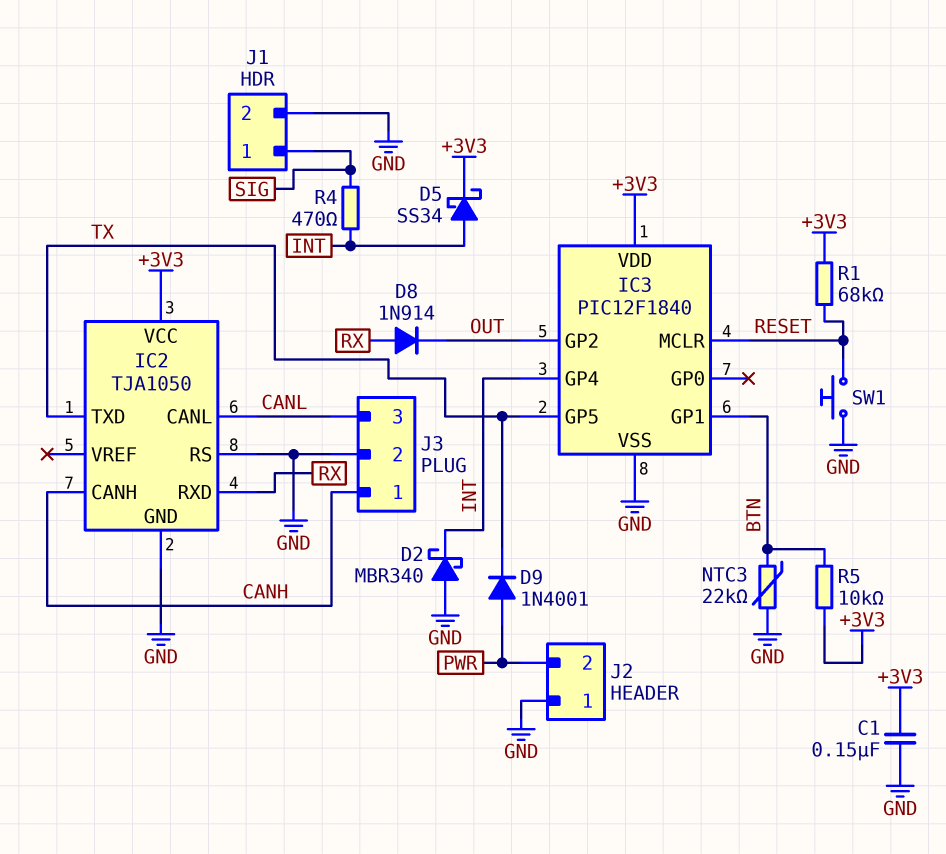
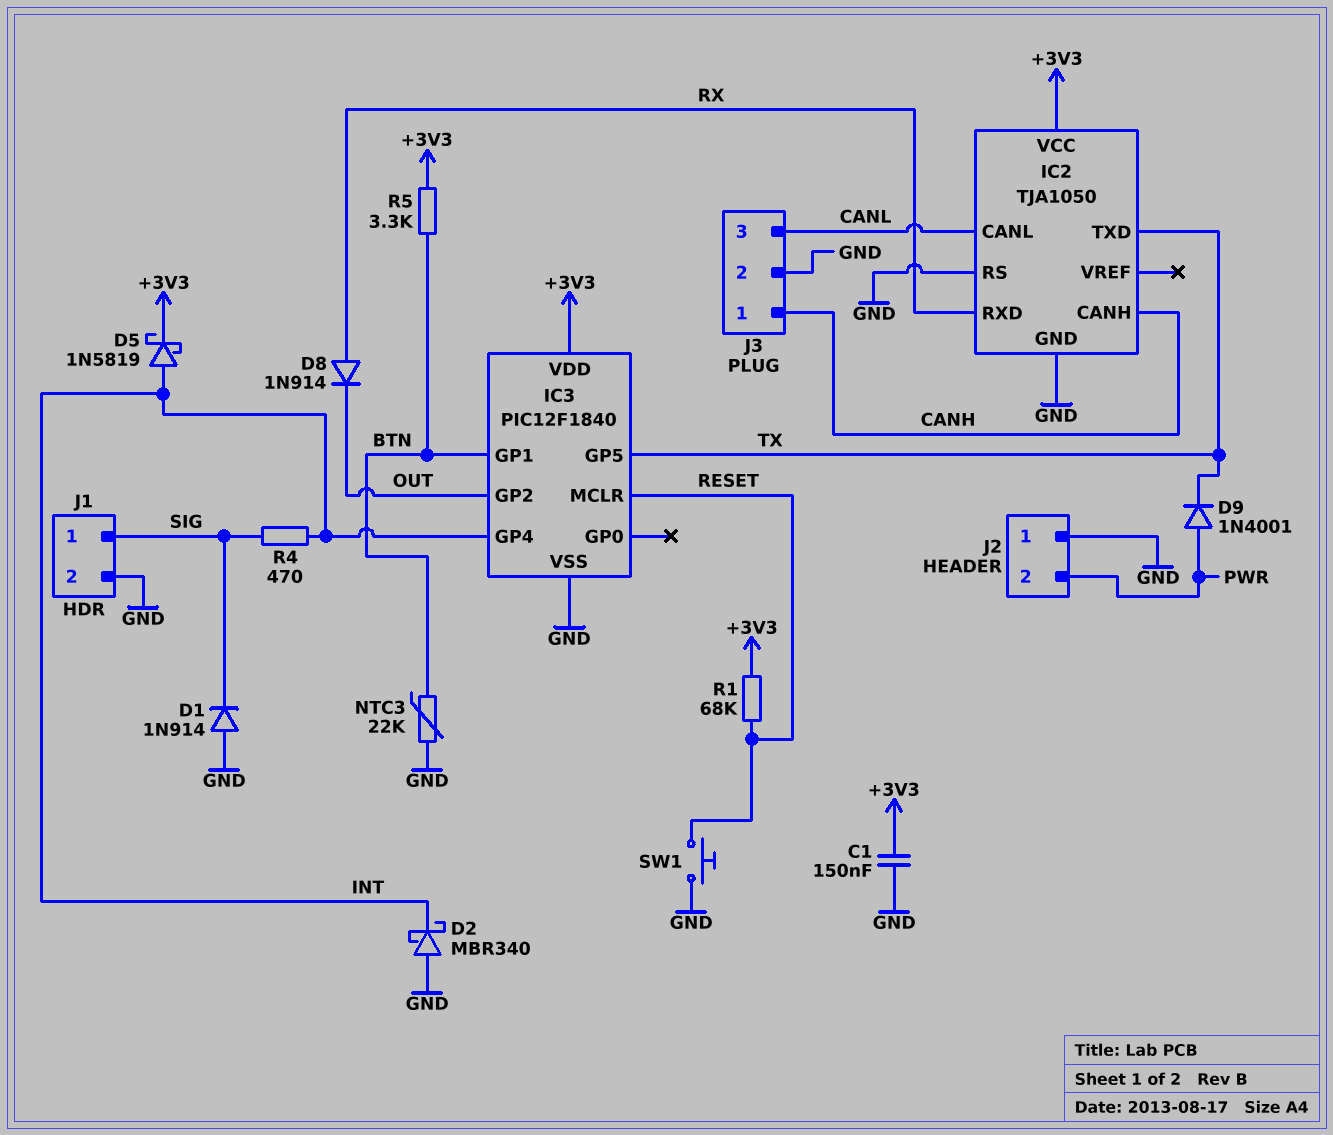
D1: none -> diode 1N914 (A GND, K SIG)
D5: schottky SS34 (A INT, K +3V3) -> schottky 1N5819 (A INT, K +3V3)
R5: 10k (+3V3, BTN) -> 3.3k (+3V3, BTN)

